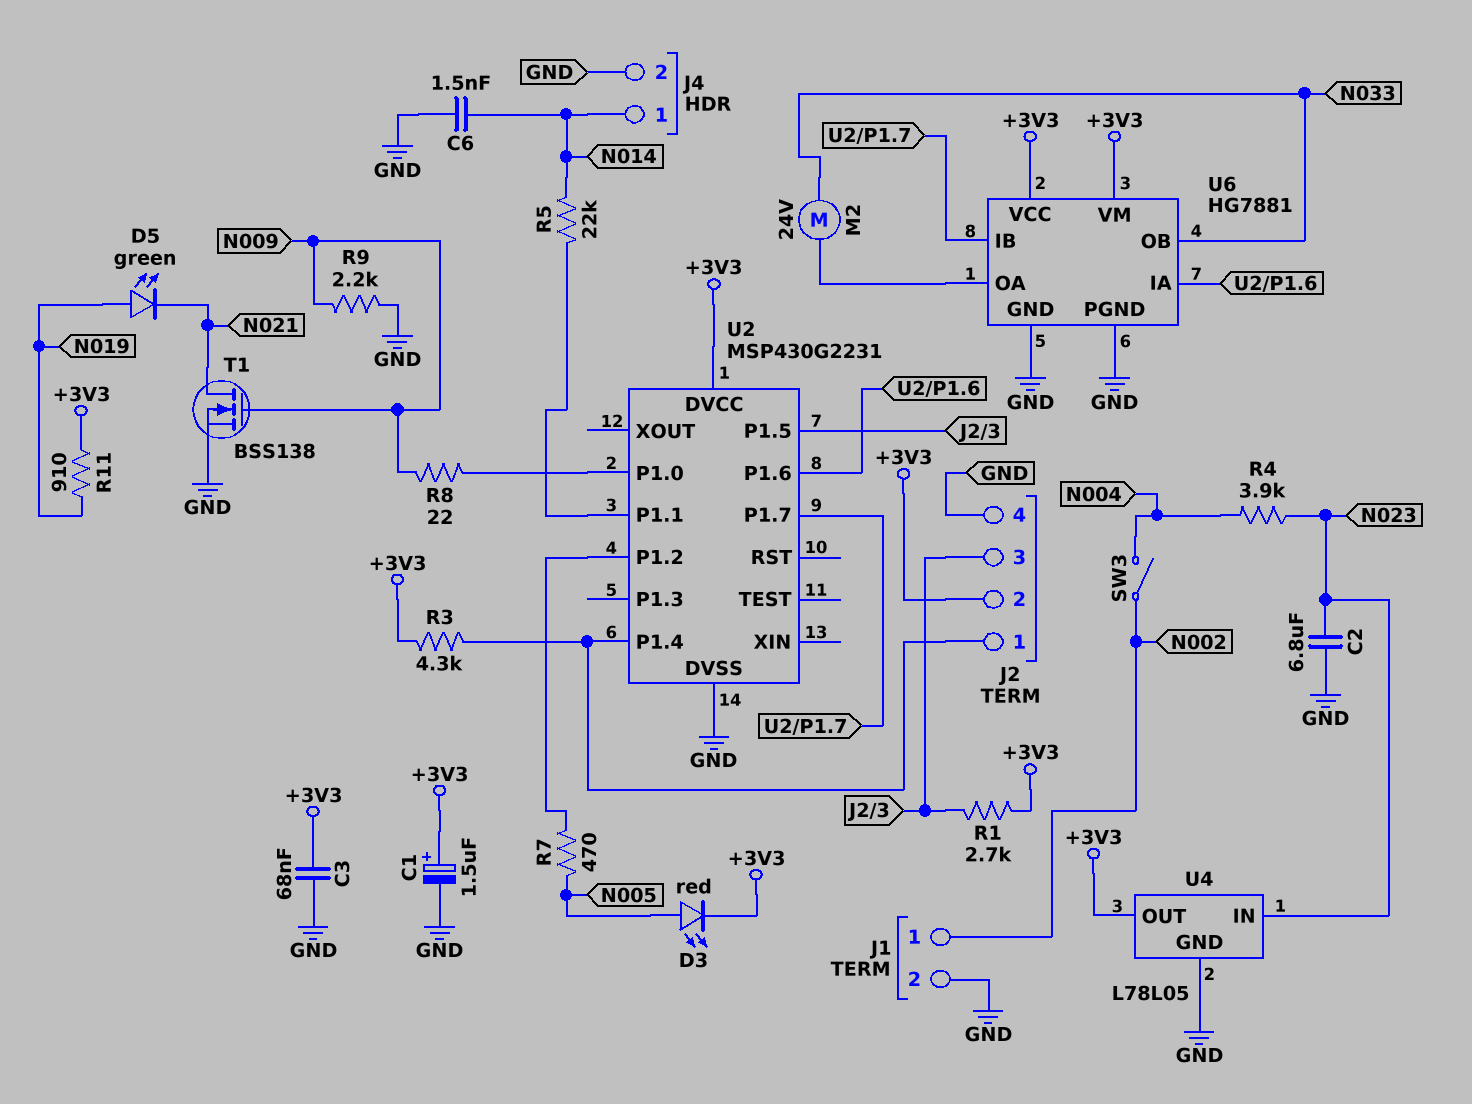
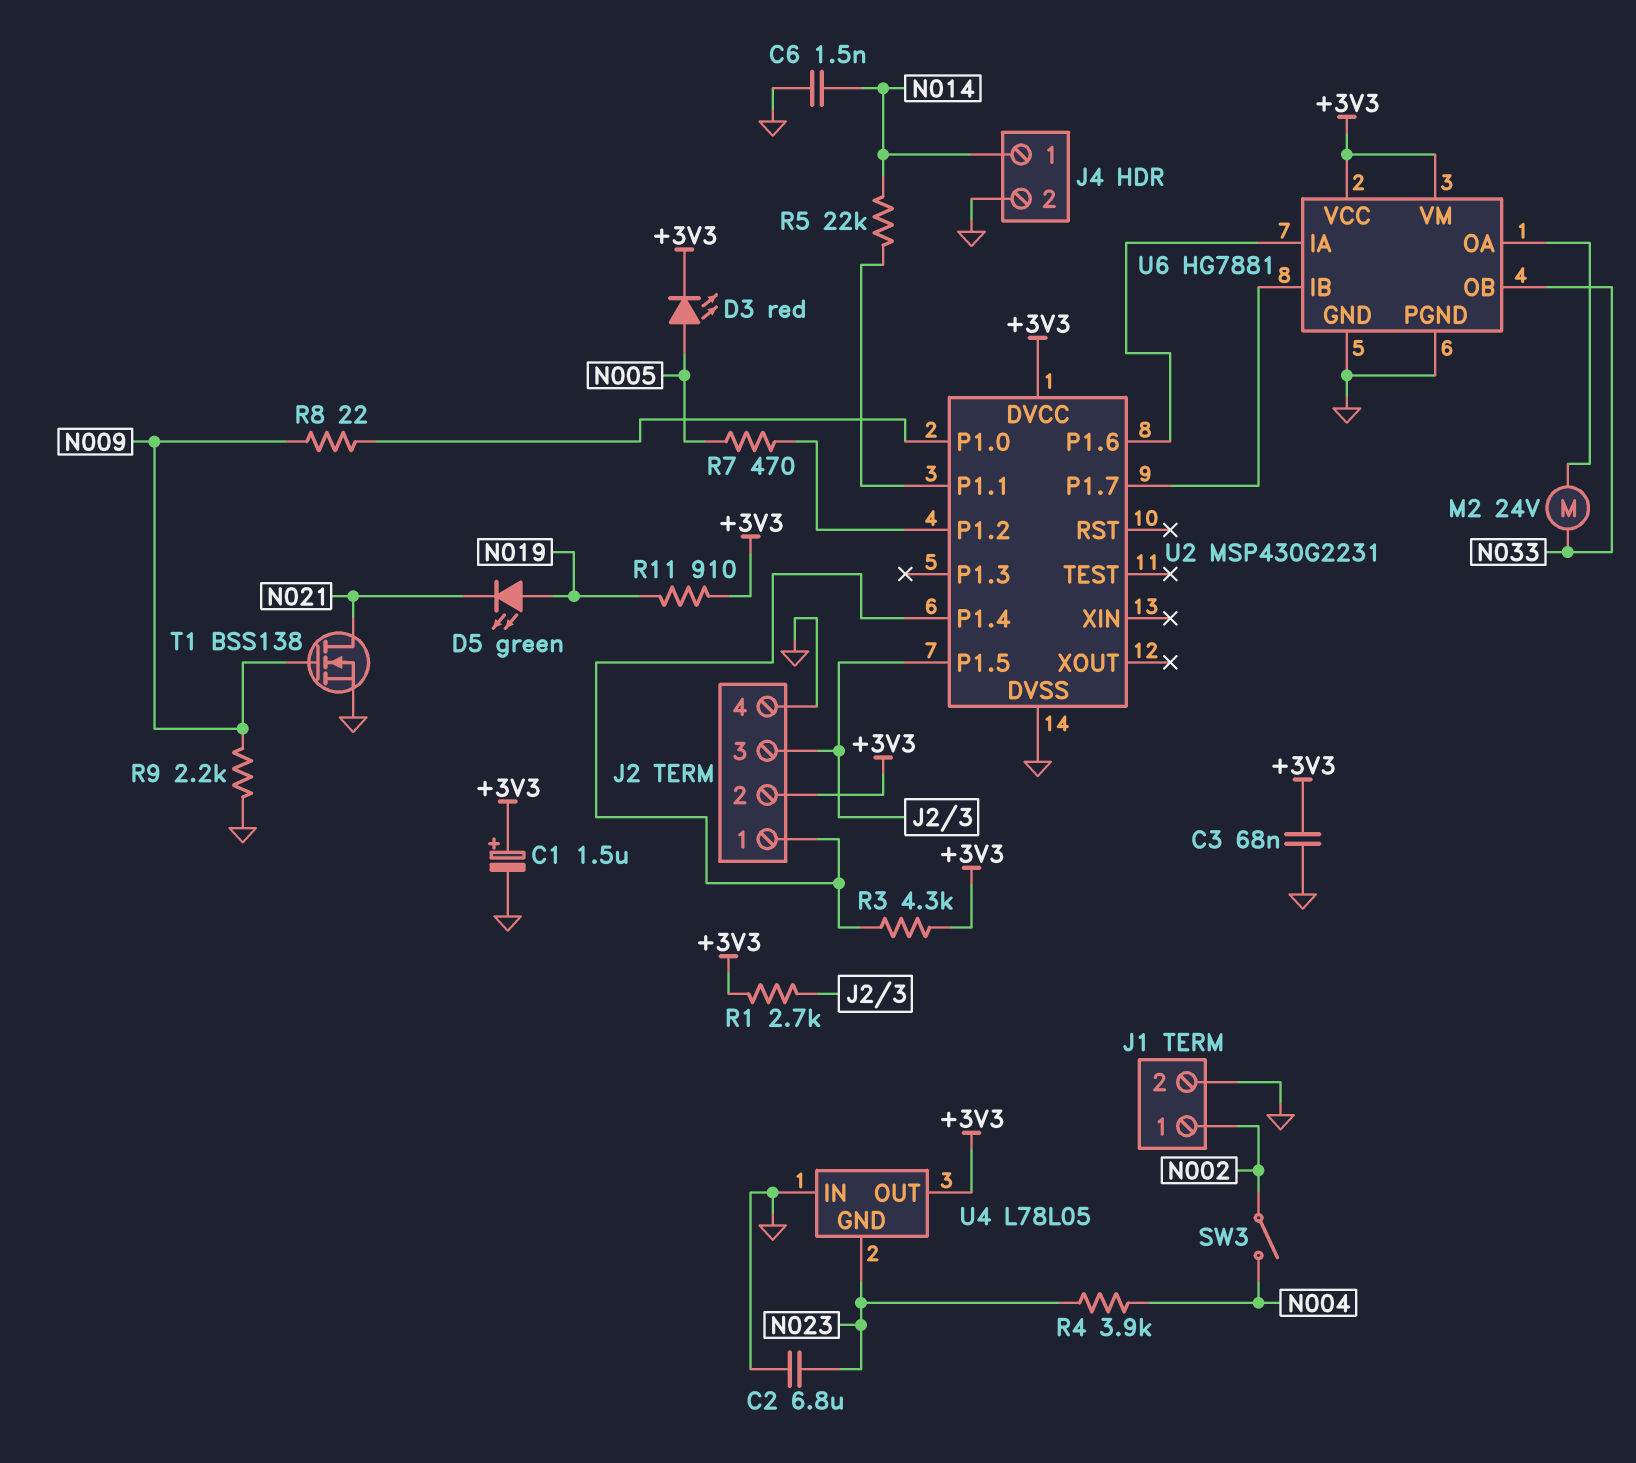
U4 pin GND: GND -> N023
U4 pin IN: N023 -> GND

